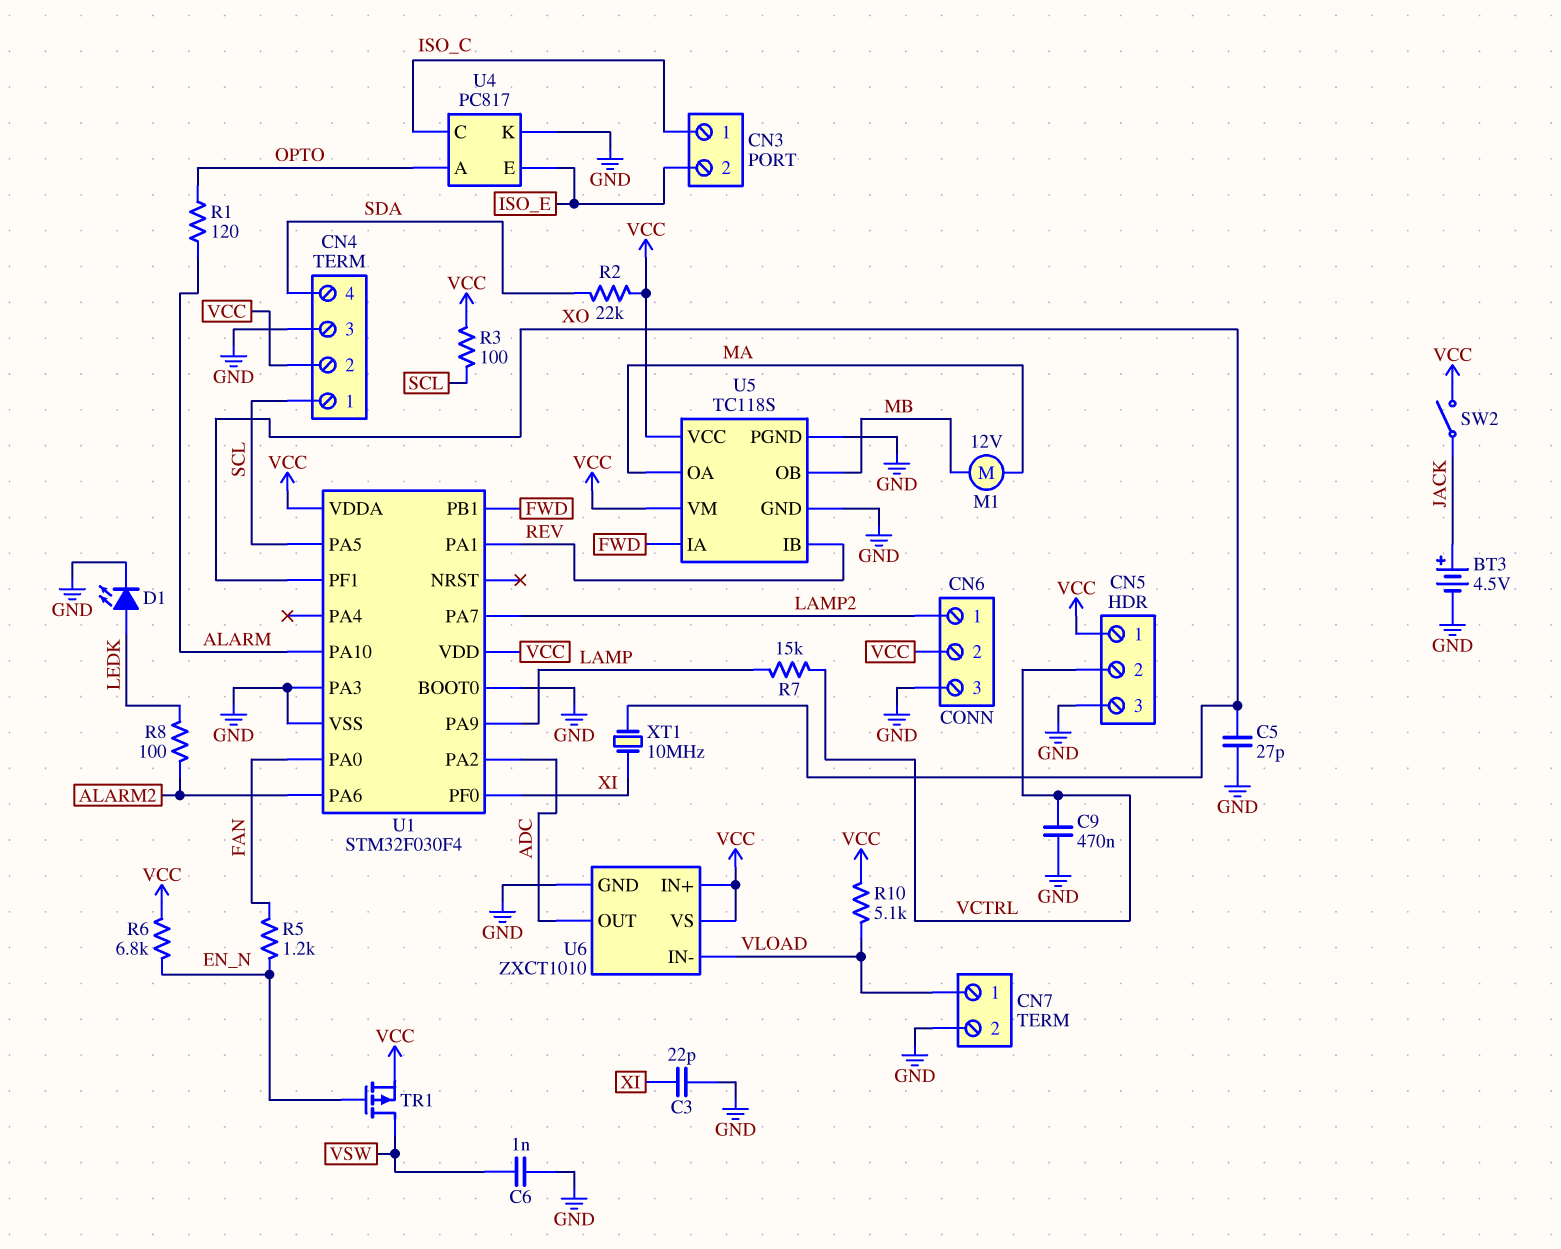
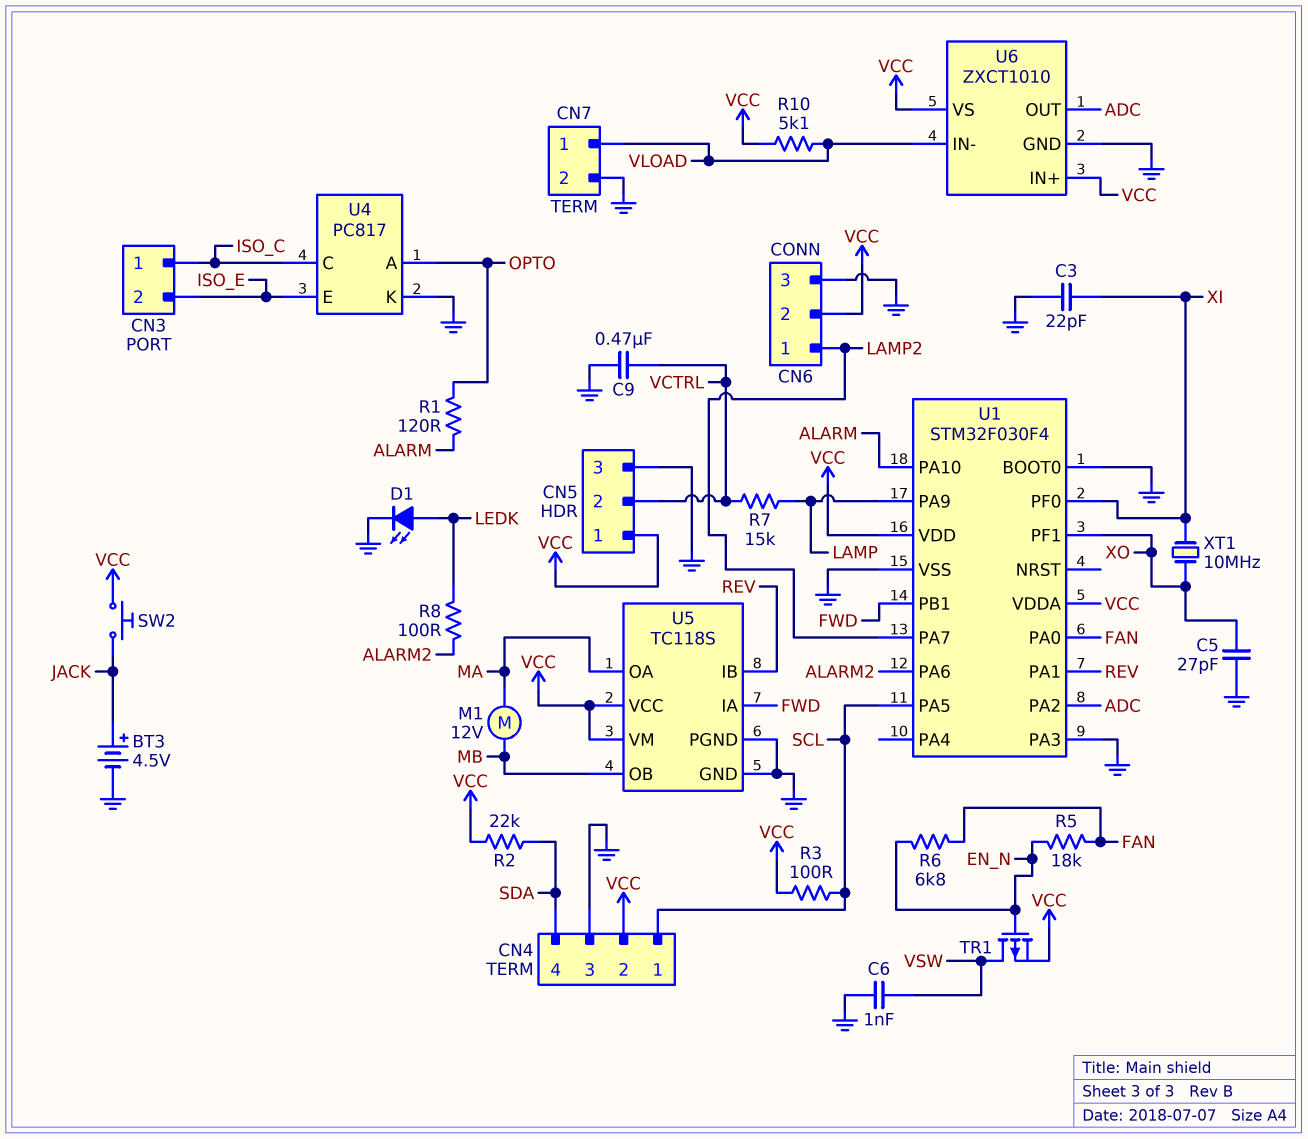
R5: 1.2k (EN_N, FAN) -> 18k (EN_N, FAN)
R6: 6.8k (EN_N, VCC) -> 6.8k (EN_N, FAN)
SW2: switch (JACK, VCC) -> button (JACK, VCC)

